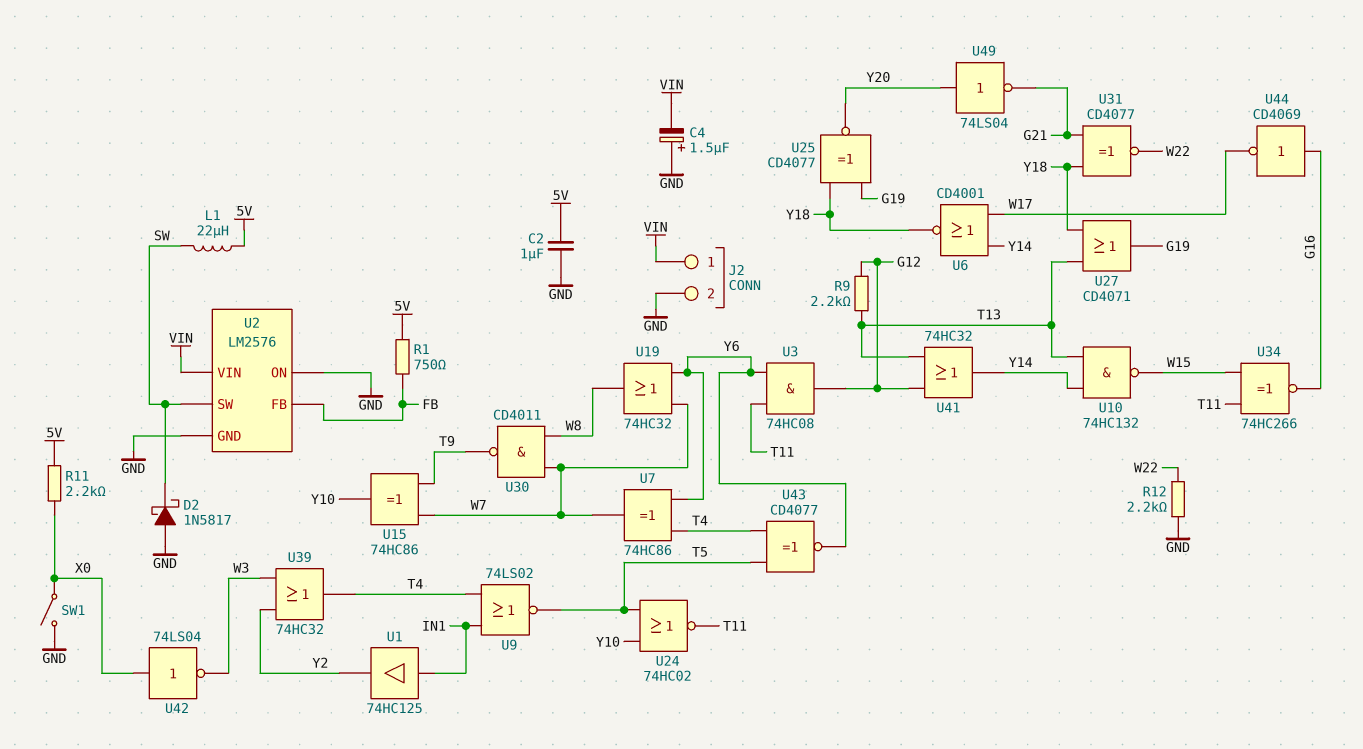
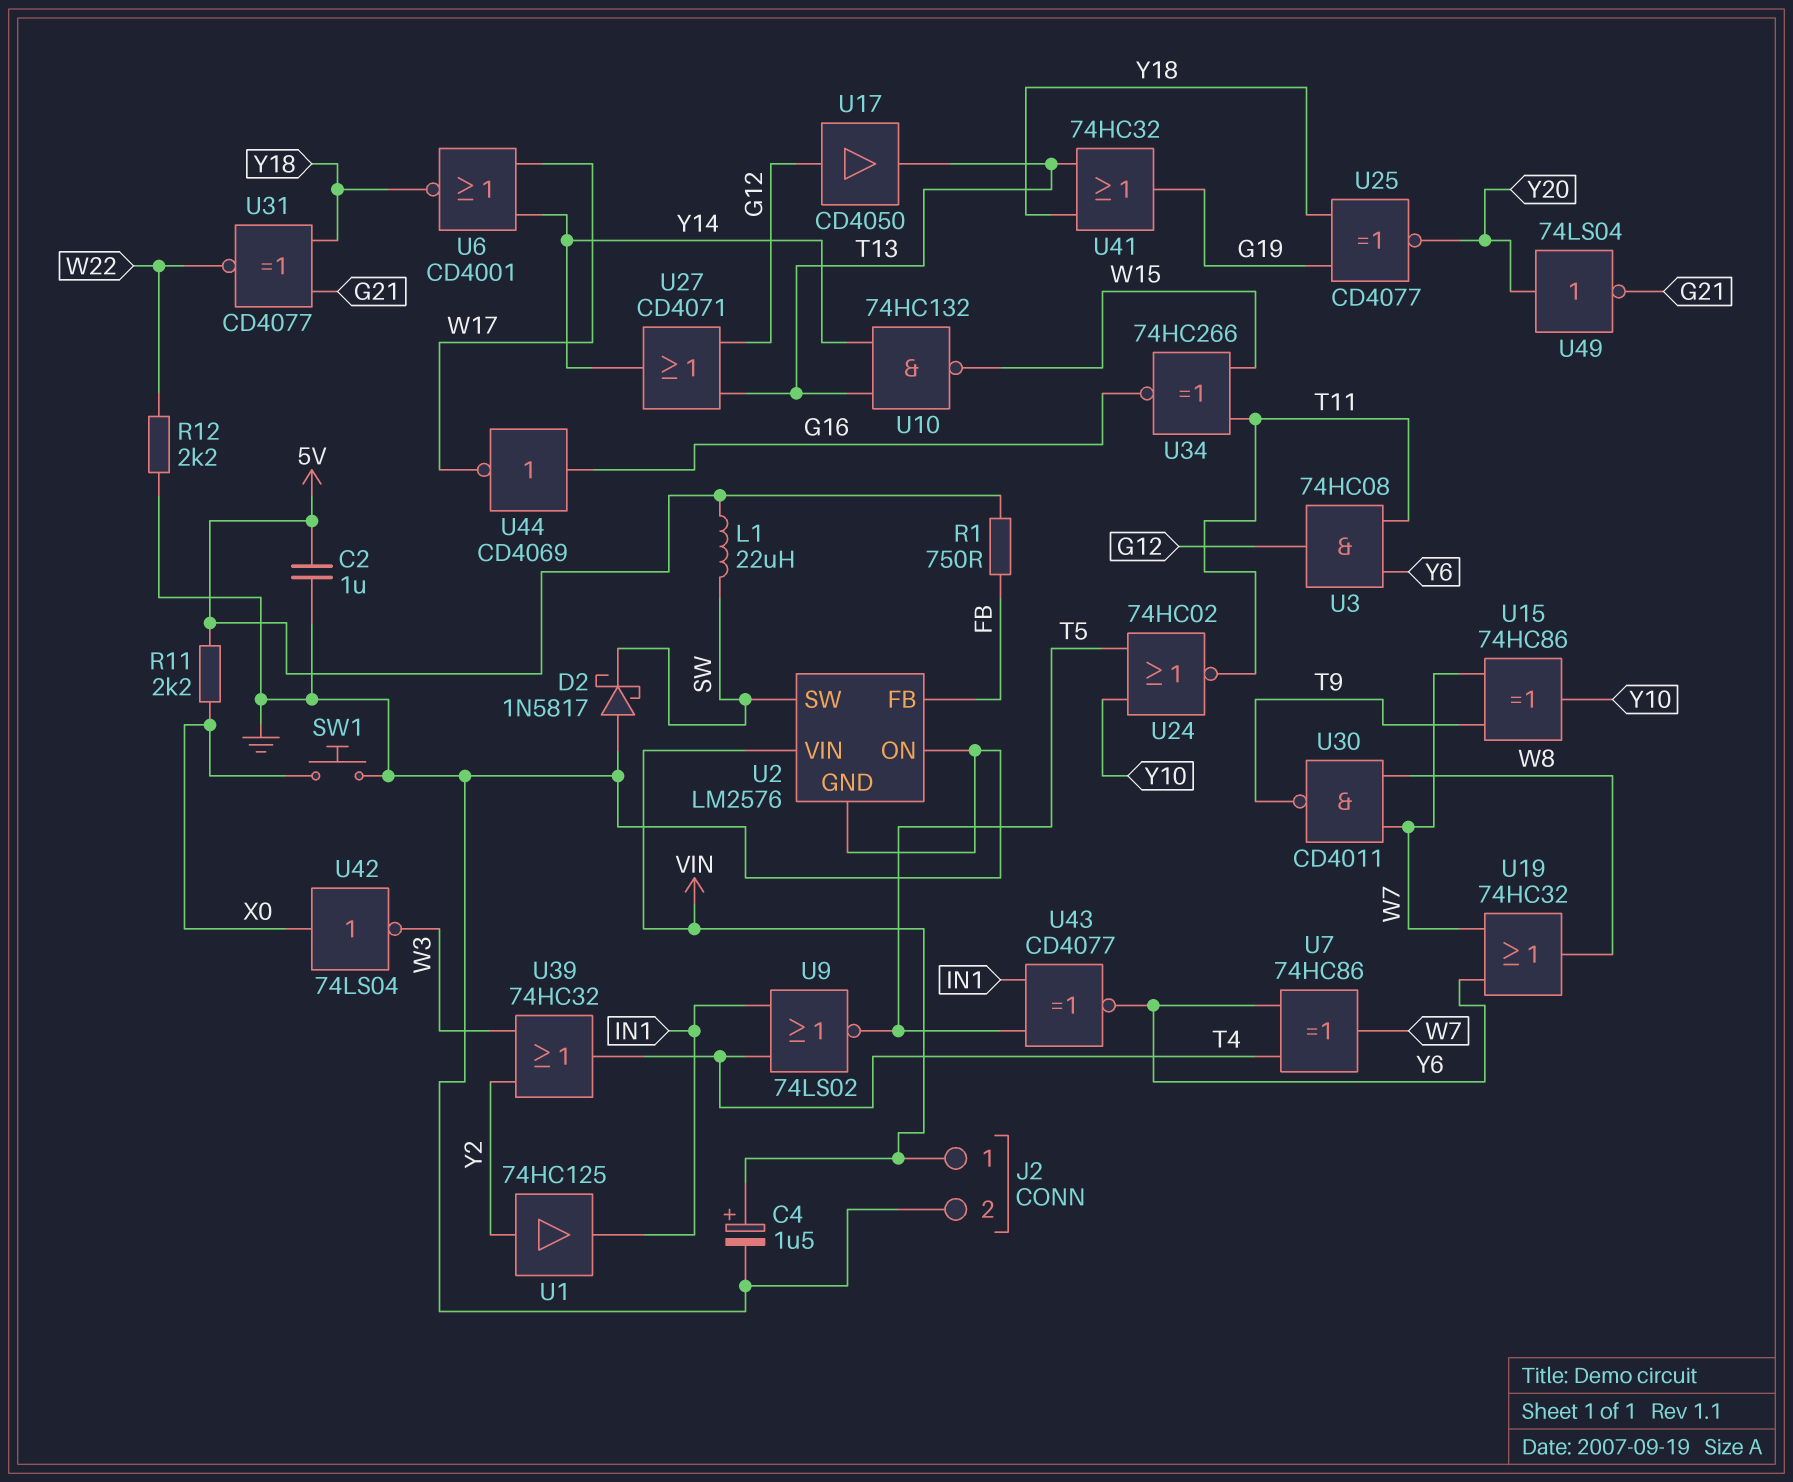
C4: 1.5uF (plus GND, minus VIN) -> 1.5uF (plus VIN, minus GND)
R9: 2.2k (G12, T13) -> none
SW1: switch (GND, X0) -> button (GND, X0)
U1: buffer 74HC125 (in IN1, out Y2) -> buffer 74HC125 (in Y2, out IN1)
U17: none -> buffer CD4050 (in G12, out T13)
U27: OR CD4071 (in T13, in Y18, out G19) -> OR CD4071 (in G12, in T13, out Y14)
U41: OR 74HC32 (in G12, in T13, out Y14) -> OR 74HC32 (in T13, in Y18, out G19)
U43: XNOR CD4077 (in T4, in T5, out Y6) -> XNOR CD4077 (in IN1, in T5, out Y6)

